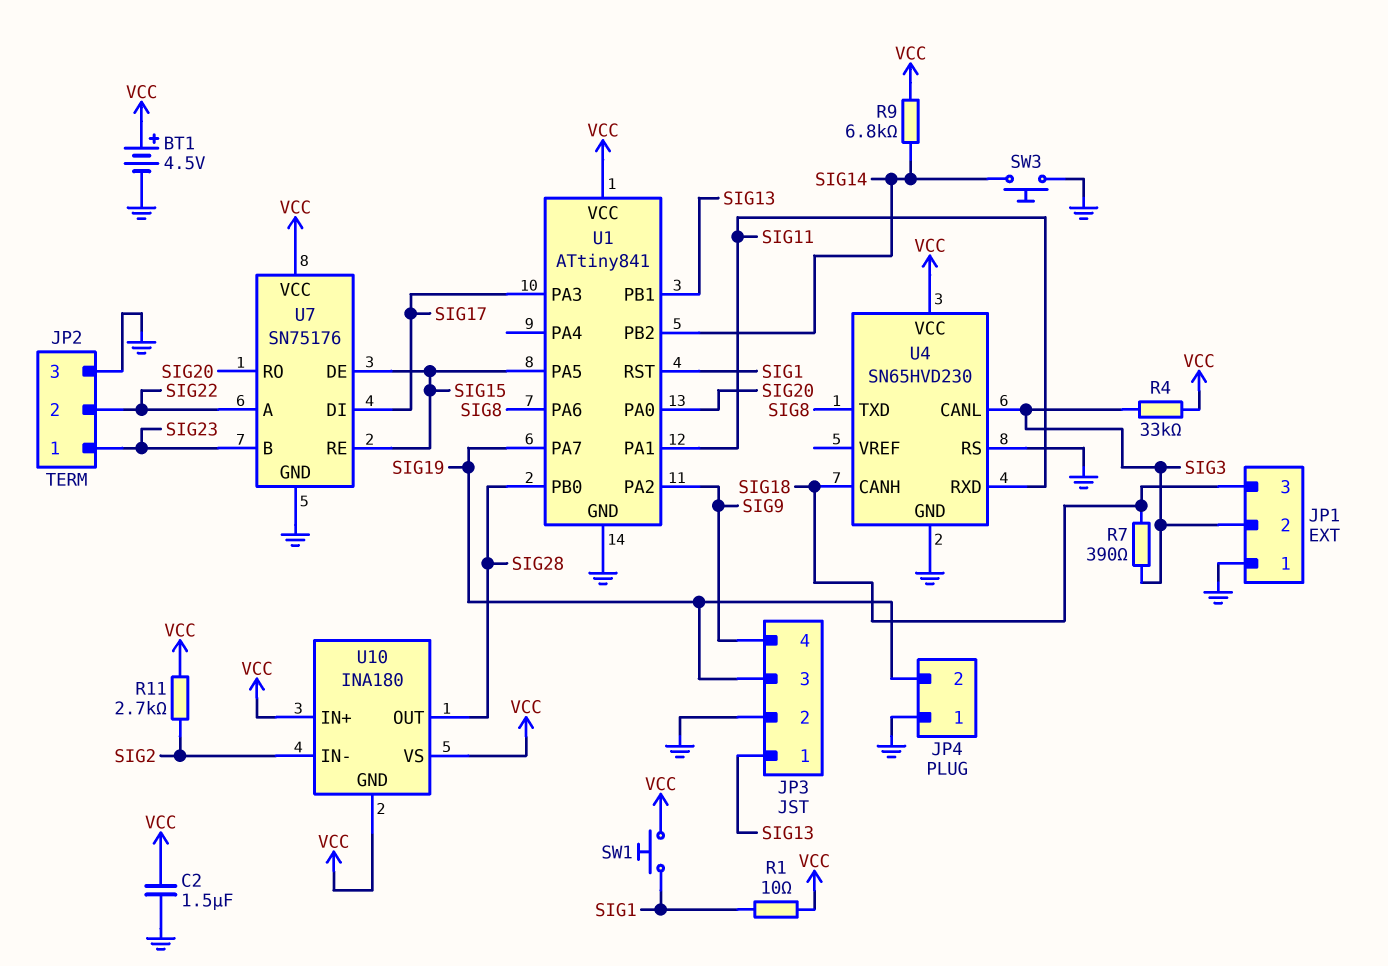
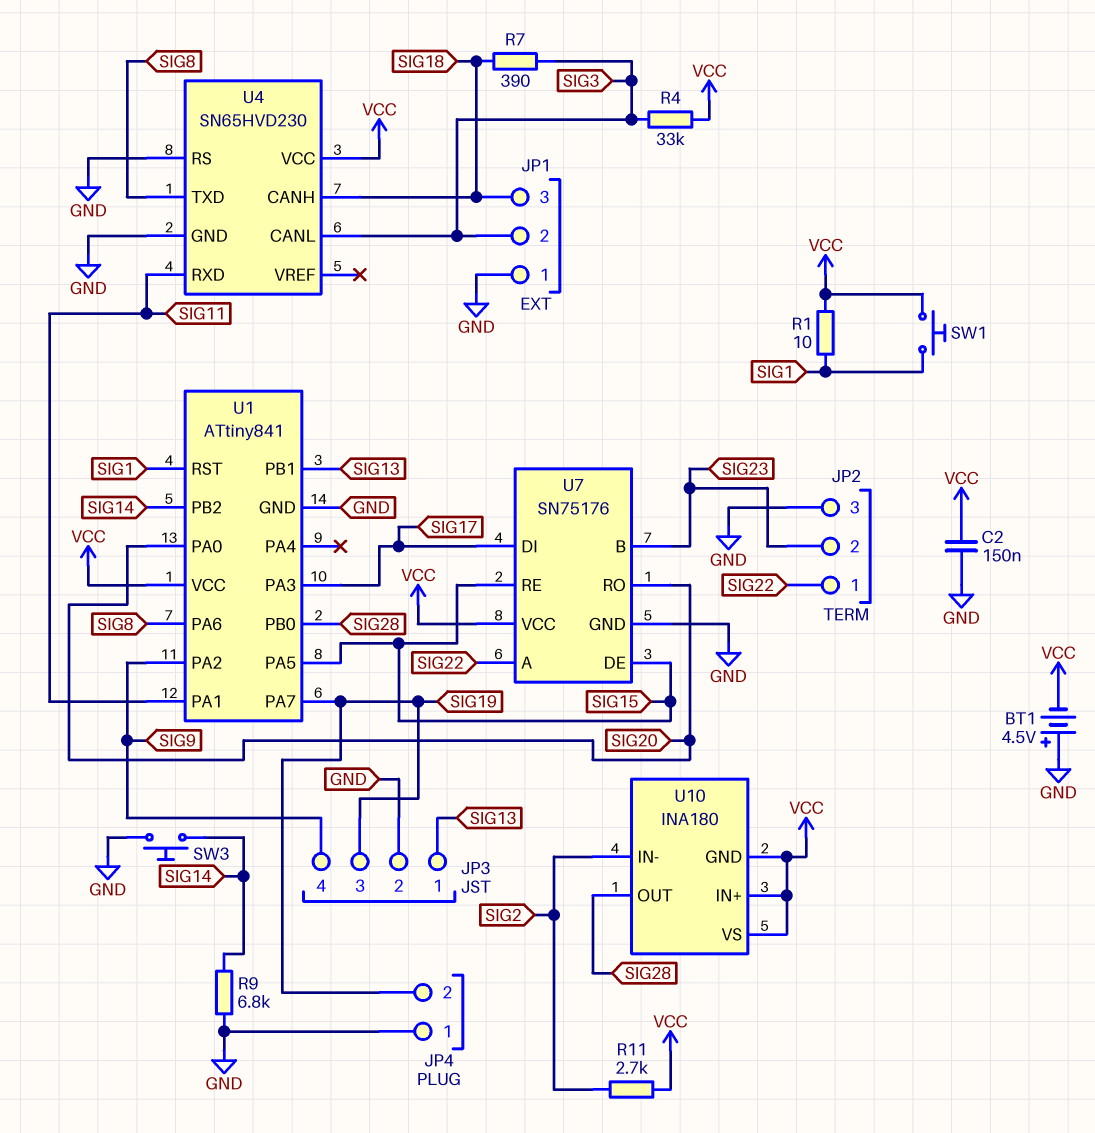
BT1: 4.5V (plus VCC, minus GND) -> 4.5V (plus GND, minus VCC)
C2: 1.5uF (GND, VCC) -> 150nF (GND, VCC)
JP2 pin 1: SIG23 -> SIG22
JP2 pin 2: SIG22 -> SIG23
R9: 6.8k (SIG14, VCC) -> 6.8k (GND, SIG14)

